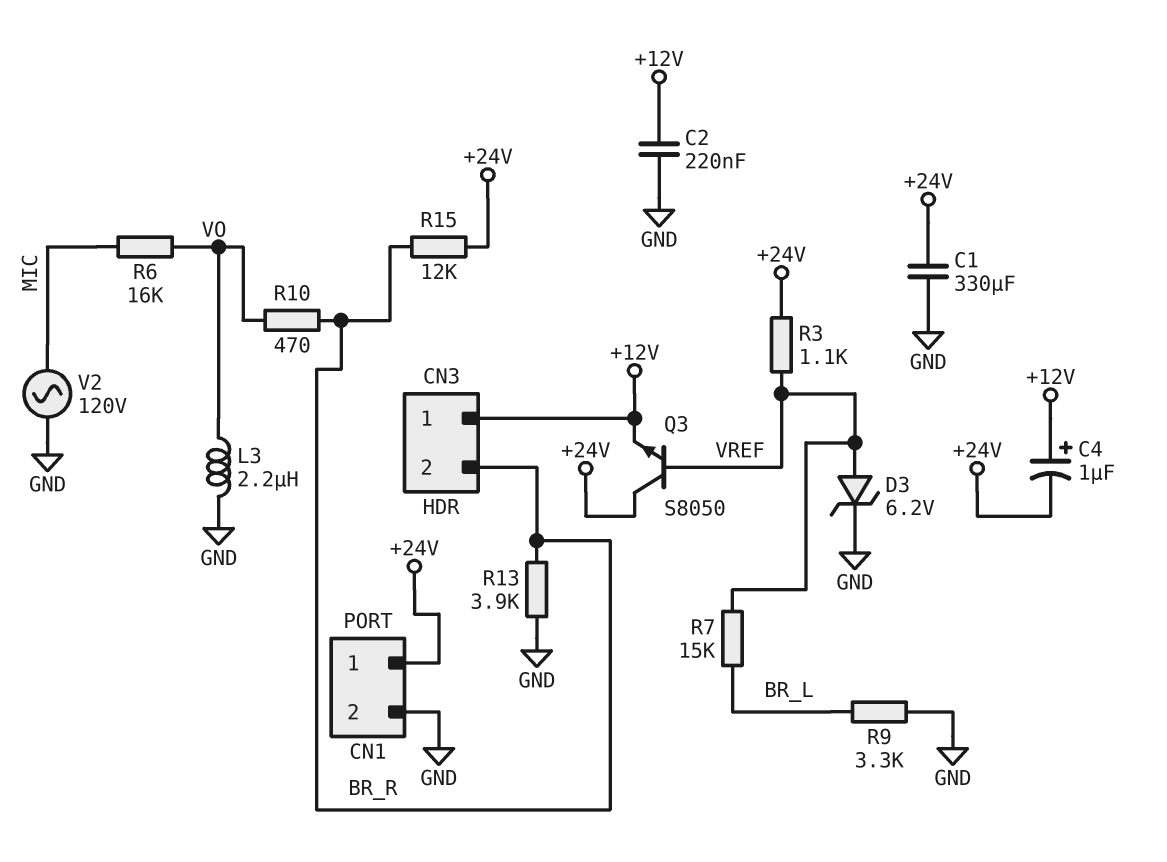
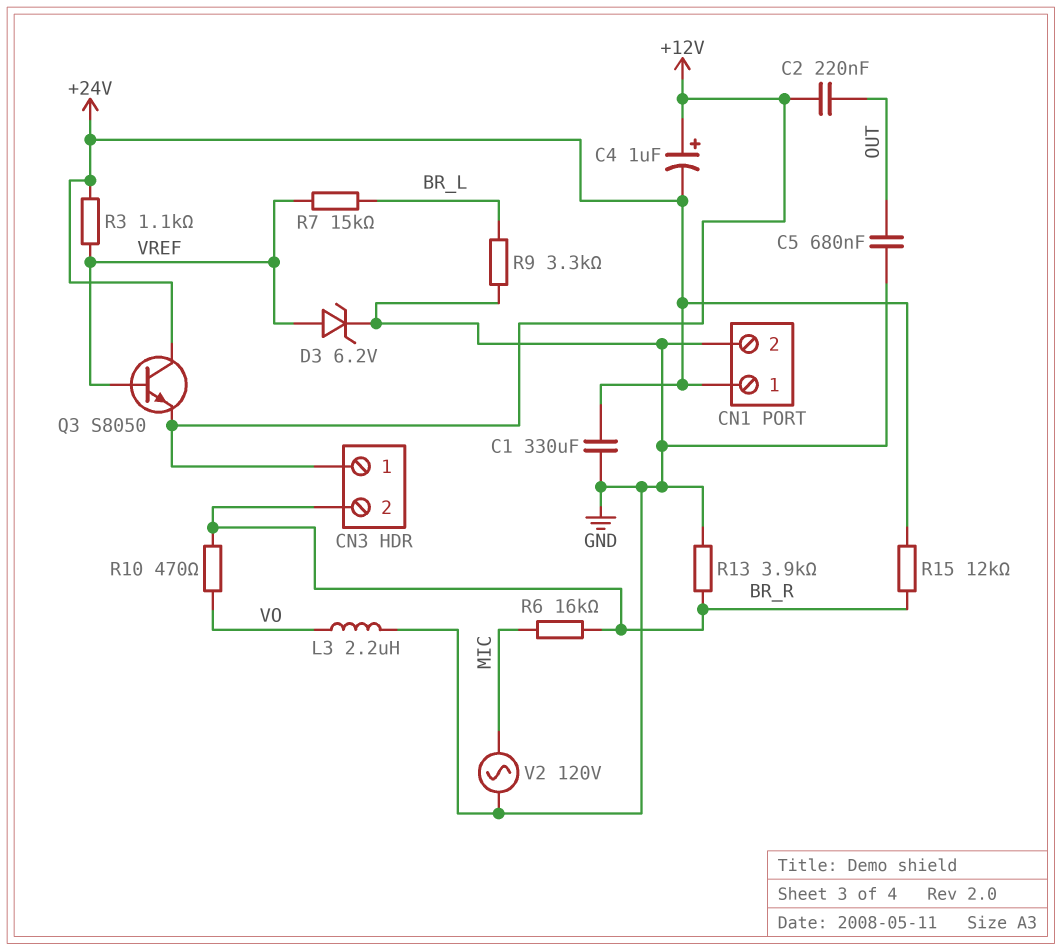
C2: 220nF (+12V, GND) -> 220nF (+12V, OUT)
C5: none -> 680nF (GND, OUT)
R6: 16k (MIC, VO) -> 16k (BR_R, MIC)

